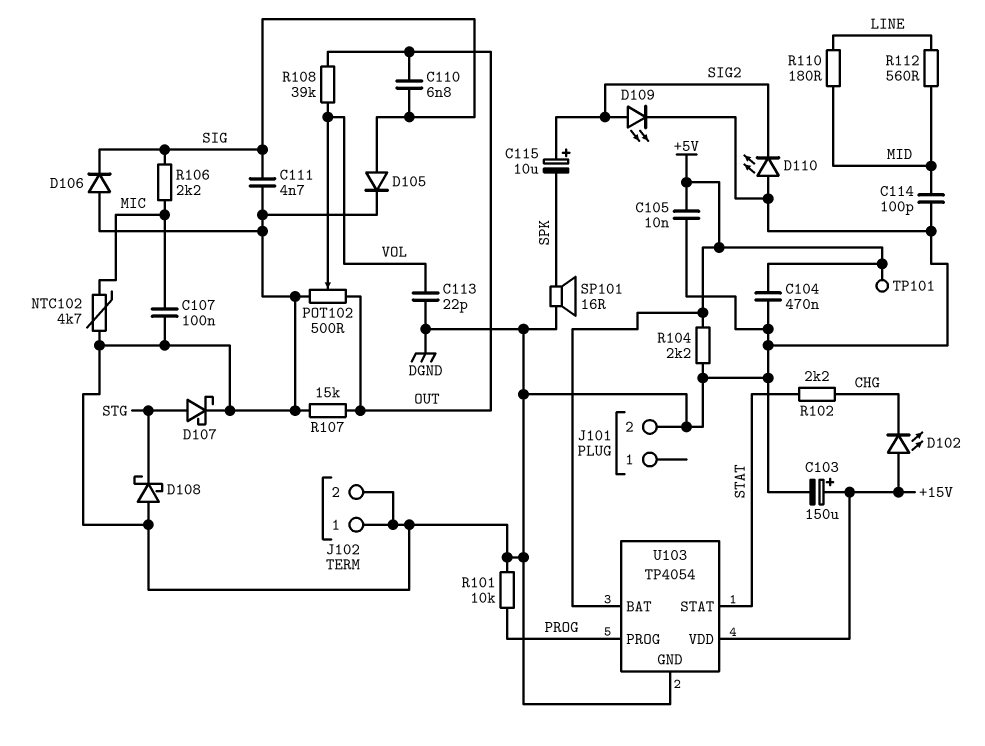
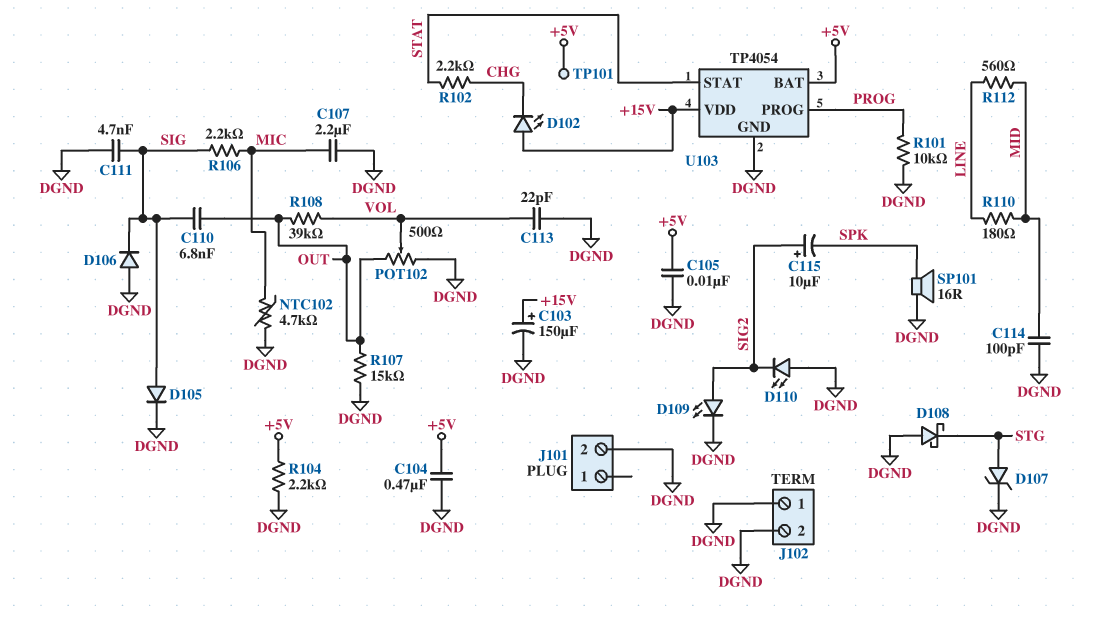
C107: 100nF (DGND, MIC) -> 2.2uF (DGND, MIC)
D107: schottky (A STG, K DGND) -> zener (A STG, K DGND)

